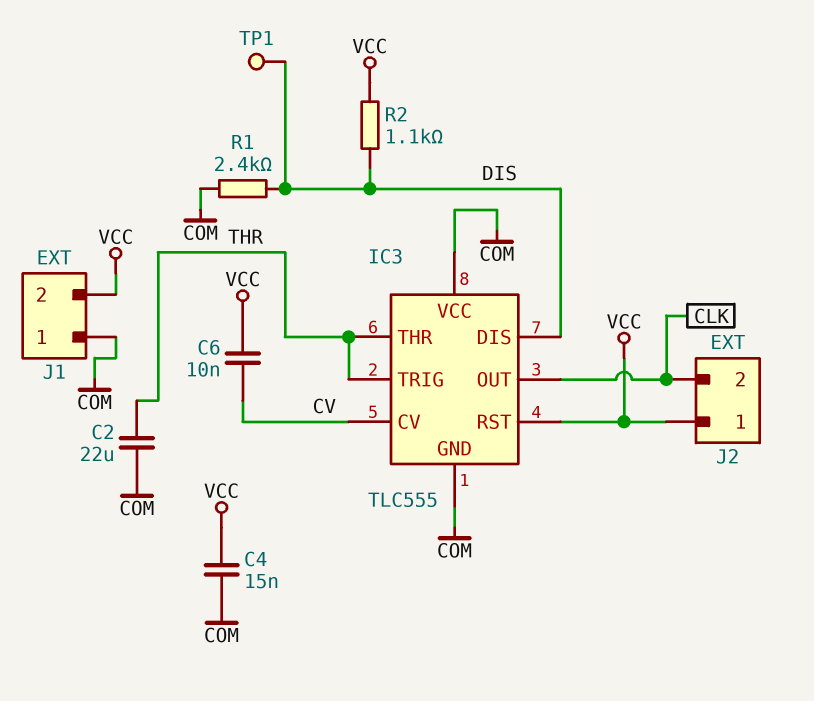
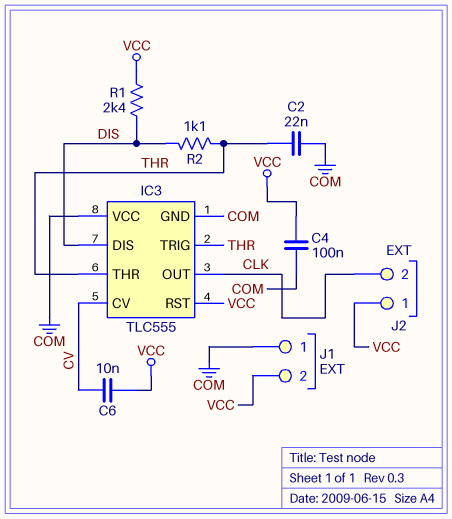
C2: 22uF (COM, THR) -> 22nF (COM, THR)
C4: 15nF (COM, VCC) -> 100nF (COM, VCC)
R1: 2.4k (COM, DIS) -> 2.4k (DIS, VCC)
R2: 1.1k (DIS, VCC) -> 1.1k (DIS, THR)
TP1: test point (DIS) -> none

